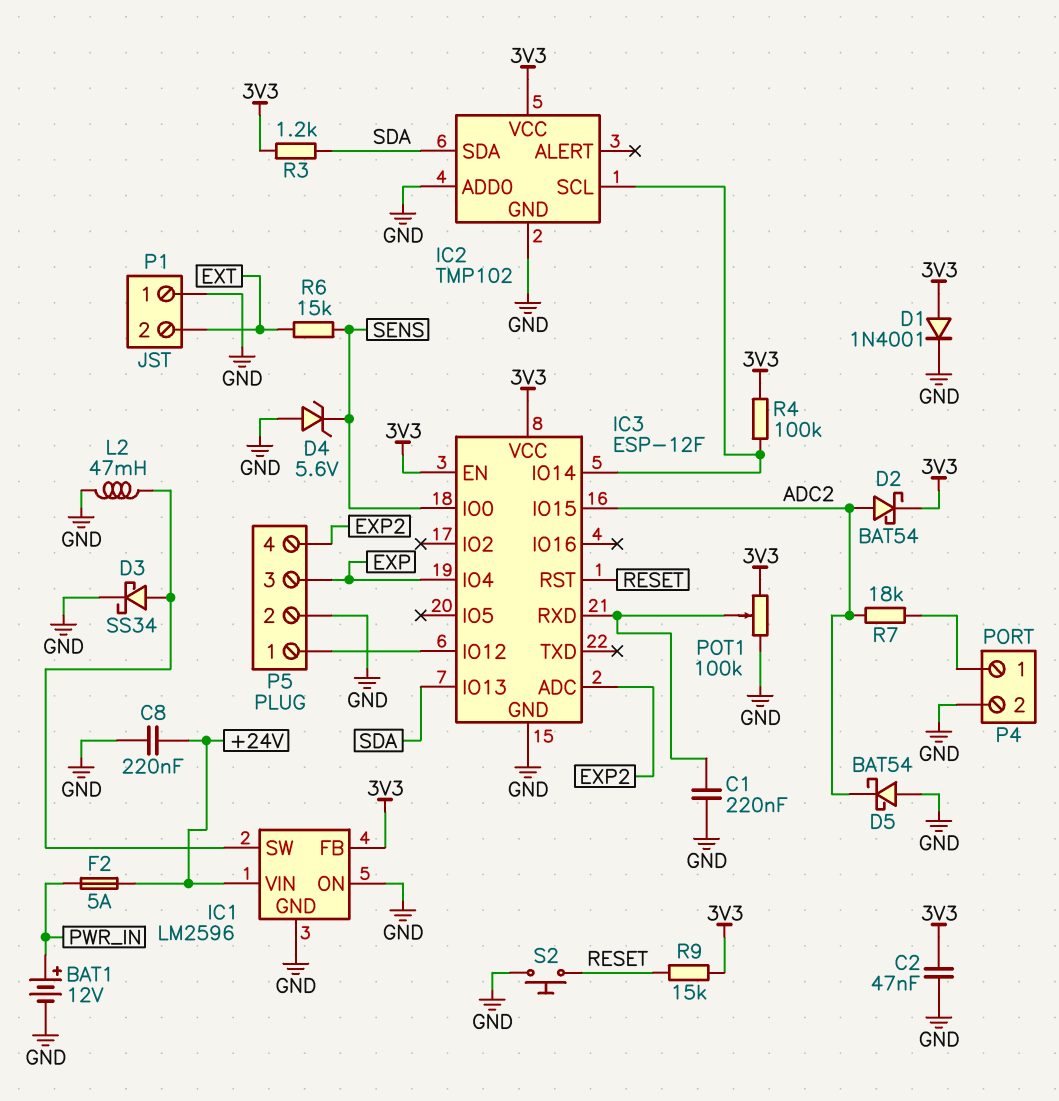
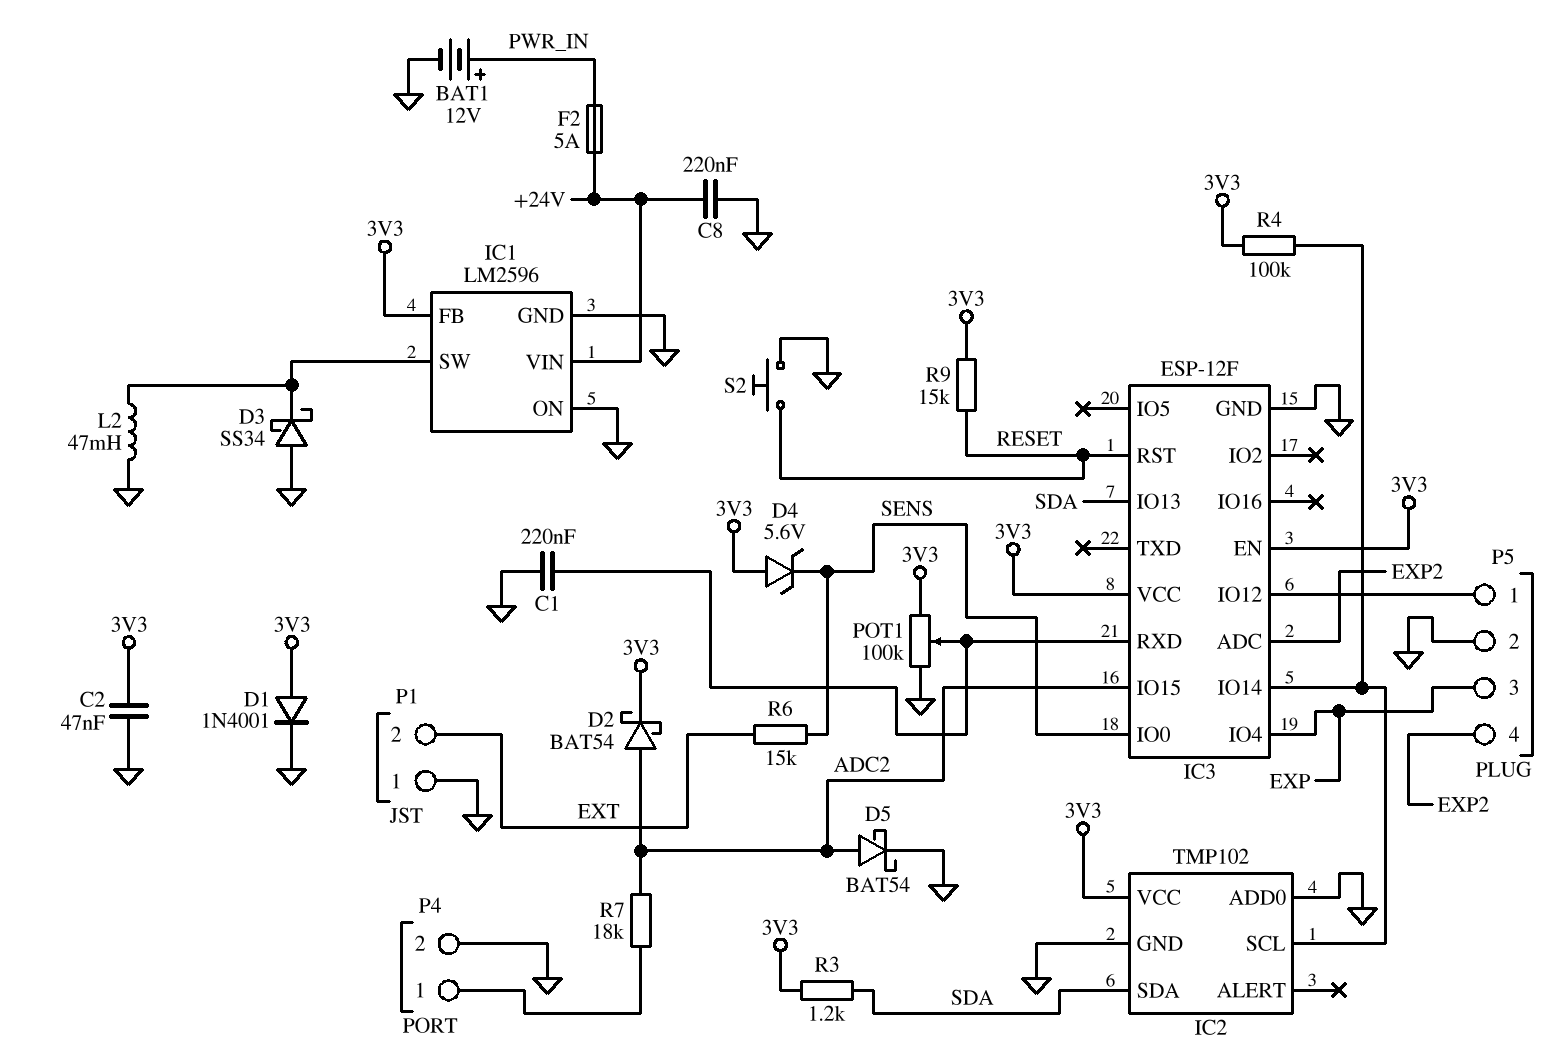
D3: schottky SS34 (A IC1/SW, K GND) -> schottky SS34 (A GND, K IC1/SW)
D4: zener 5.6V (A GND, K SENS) -> zener 5.6V (A 3V3, K SENS)
D5: schottky BAT54 (A GND, K ADC2) -> schottky BAT54 (A ADC2, K GND)

